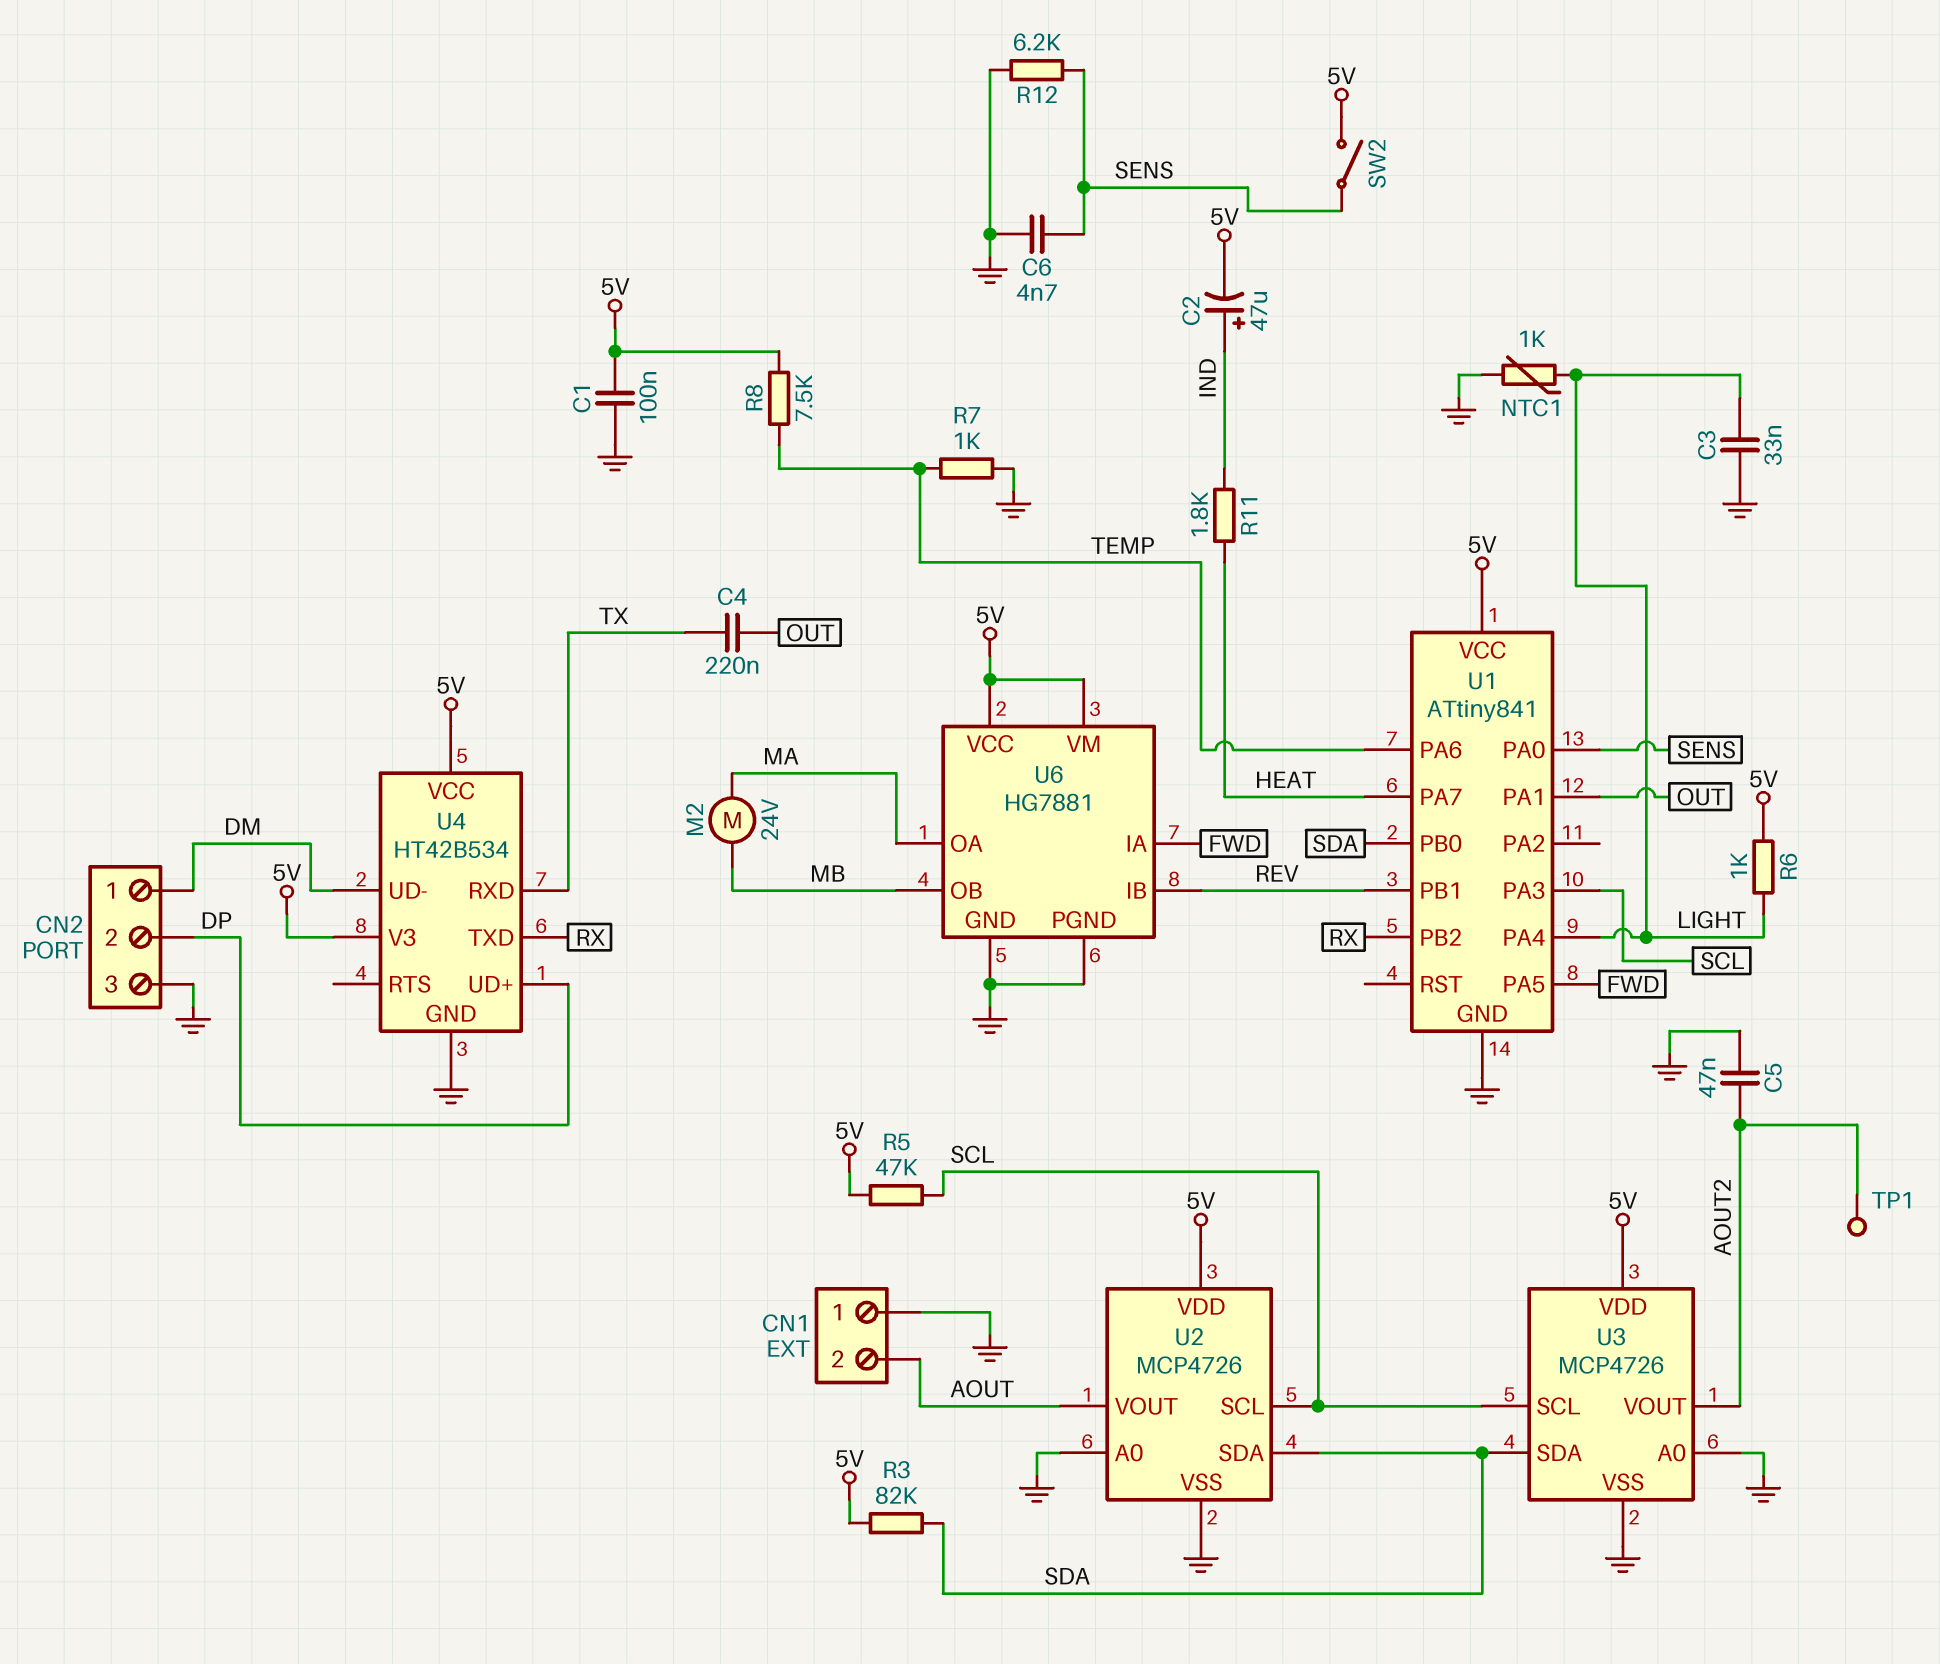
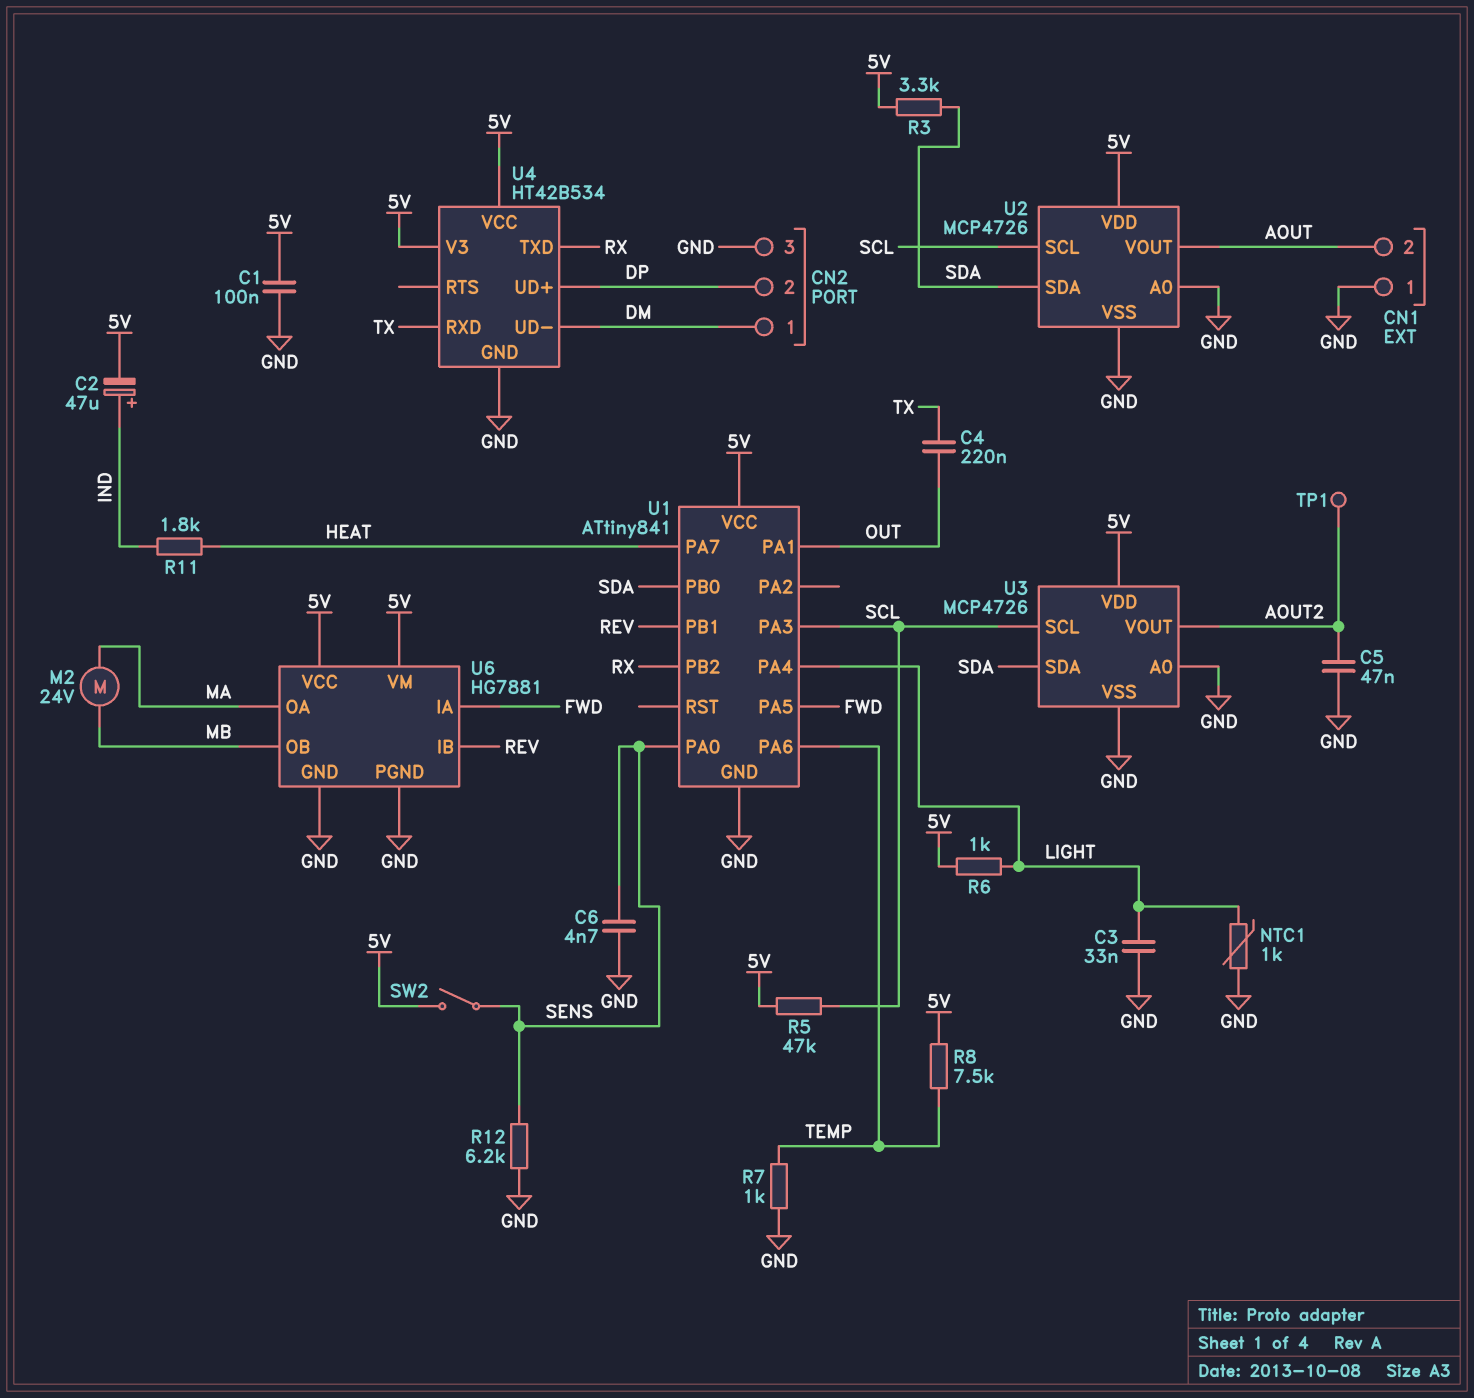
R3: 82k (5V, SDA) -> 3.3k (5V, SDA)

